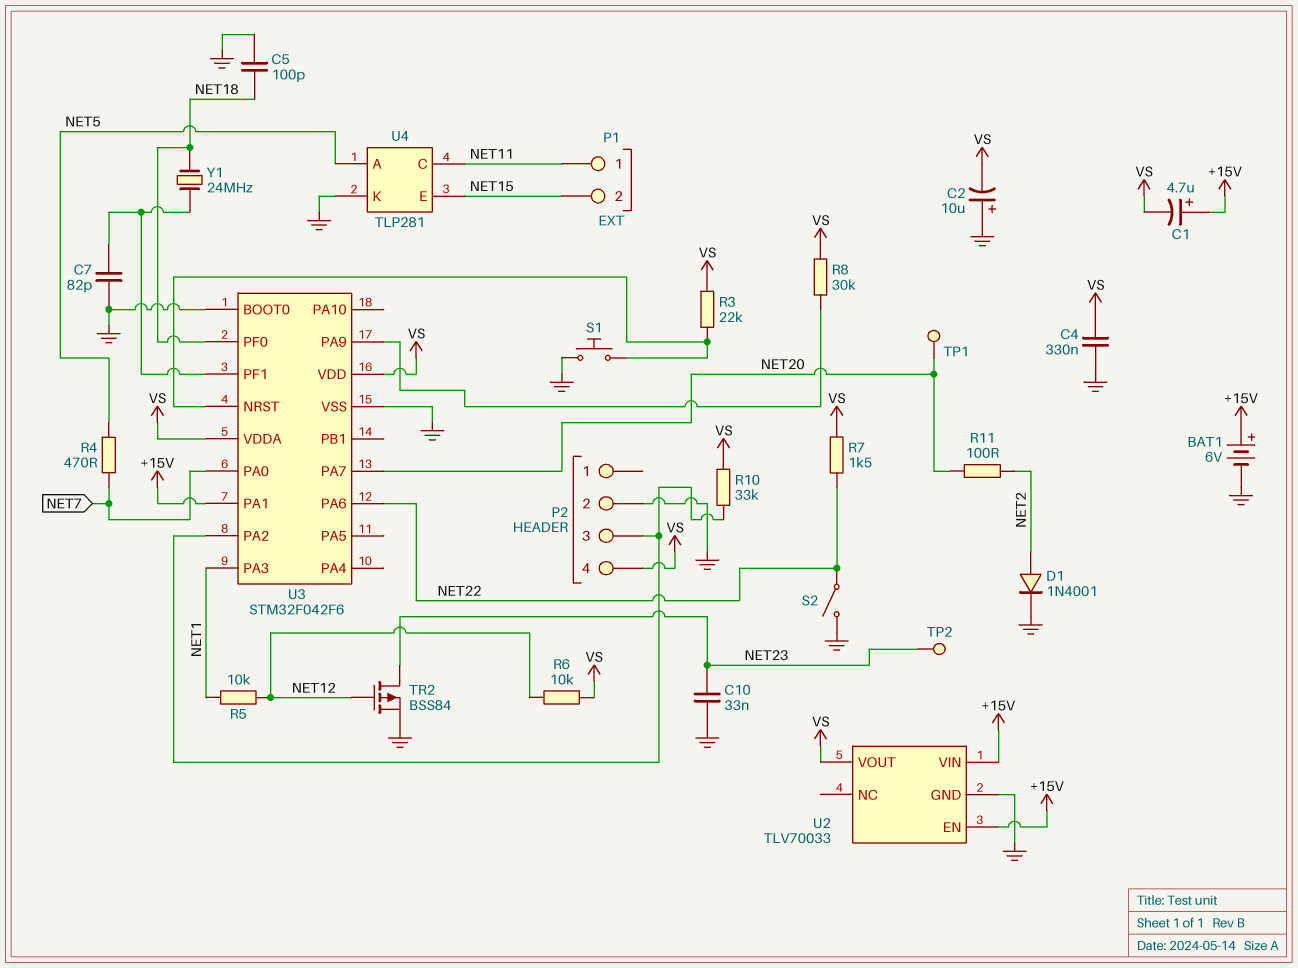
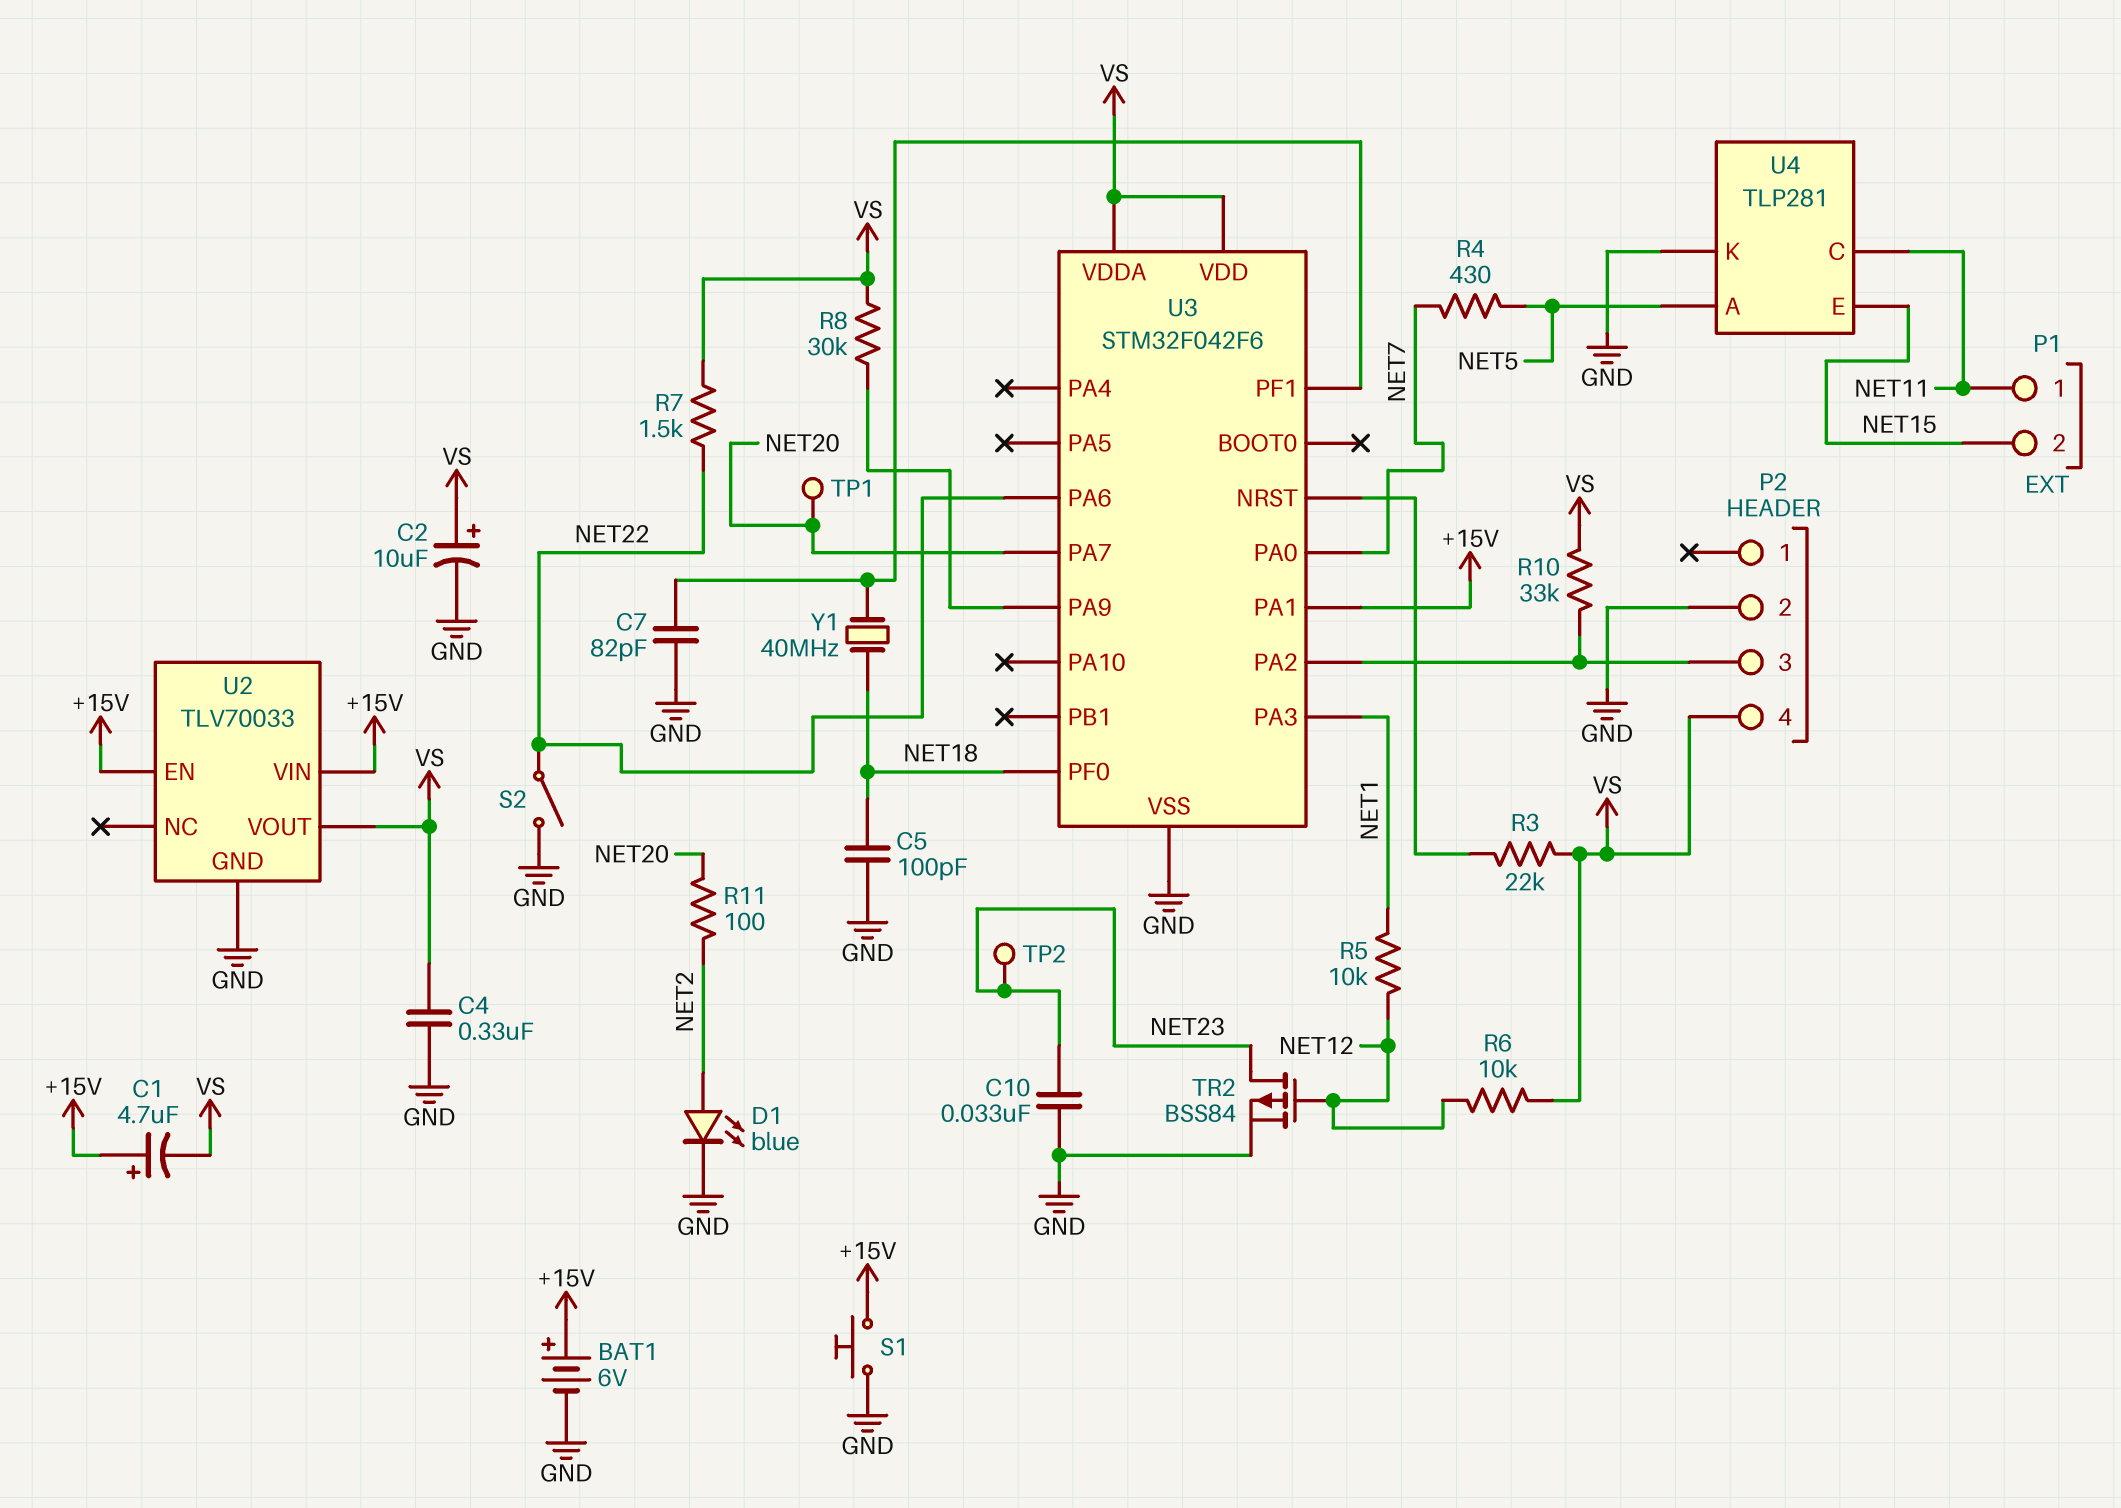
C2: 10uF (plus GND, minus VS) -> 10uF (plus VS, minus GND)
D1: diode 1N4001 (A NET2, K GND) -> LED blue (A NET2, K GND)
R4: 470 (NET5, NET7) -> 430 (NET5, NET7)
S1: button (GND, U3/NRST) -> button (+15V, GND)
U3 pin BOOT0: GND -> none
Y1: 24MHz (NET18, U3/PF1) -> 40MHz (NET18, U3/PF1)

